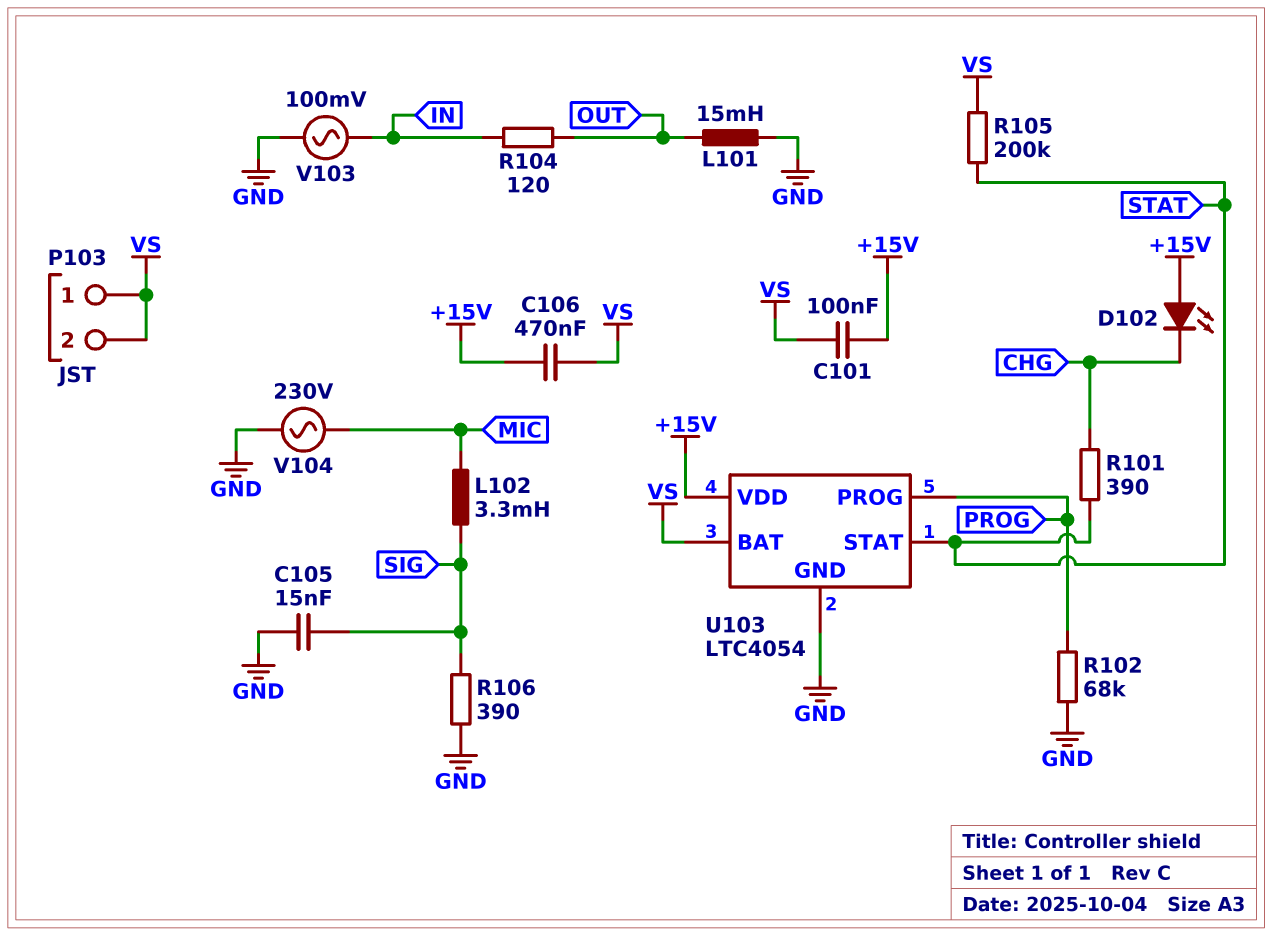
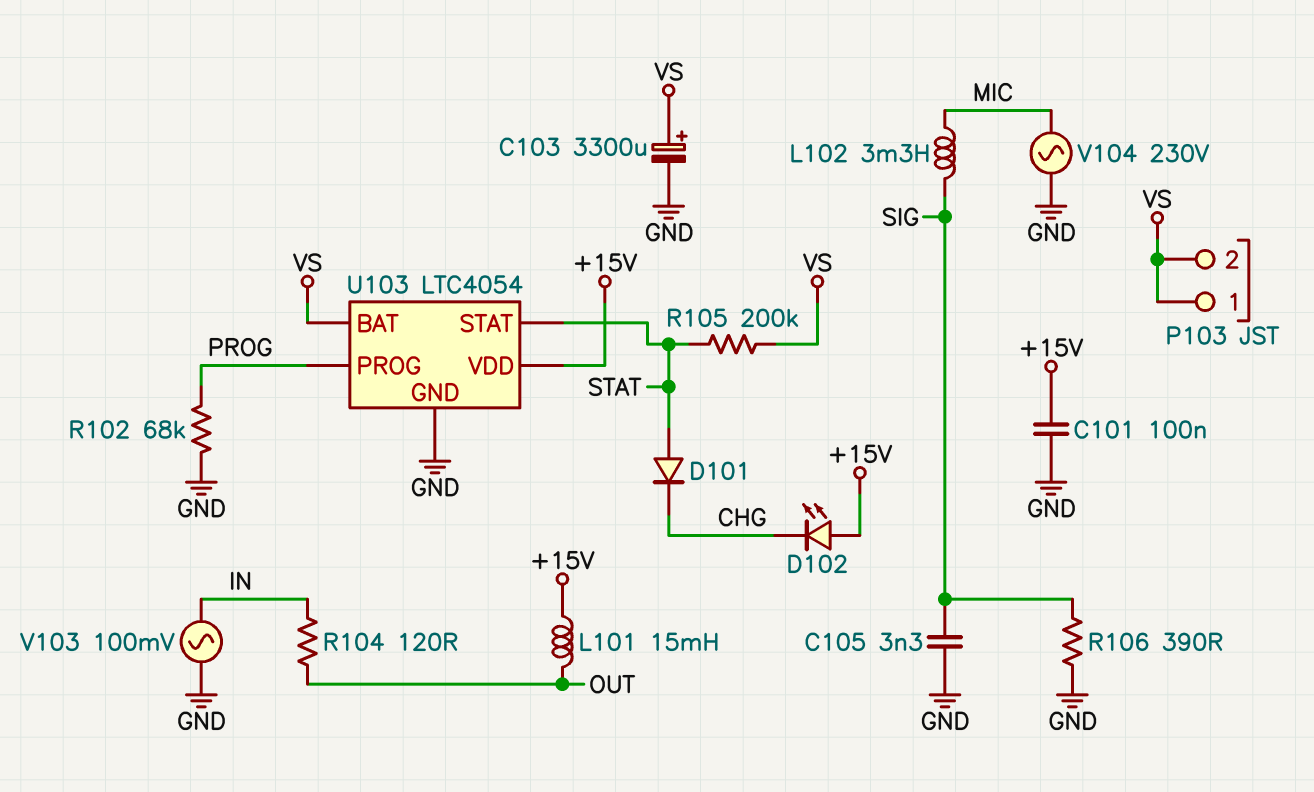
C101: 100nF (+15V, VS) -> 100nF (+15V, GND)
C103: none -> 3300uF (plus VS, minus GND)
C105: 15nF (GND, SIG) -> 3.3nF (GND, SIG)
C106: 470nF (+15V, VS) -> none
D101: none -> diode (A STAT, K CHG)
L101: 15mH (GND, OUT) -> 15mH (+15V, OUT)
R101: 390 (CHG, STAT) -> none

